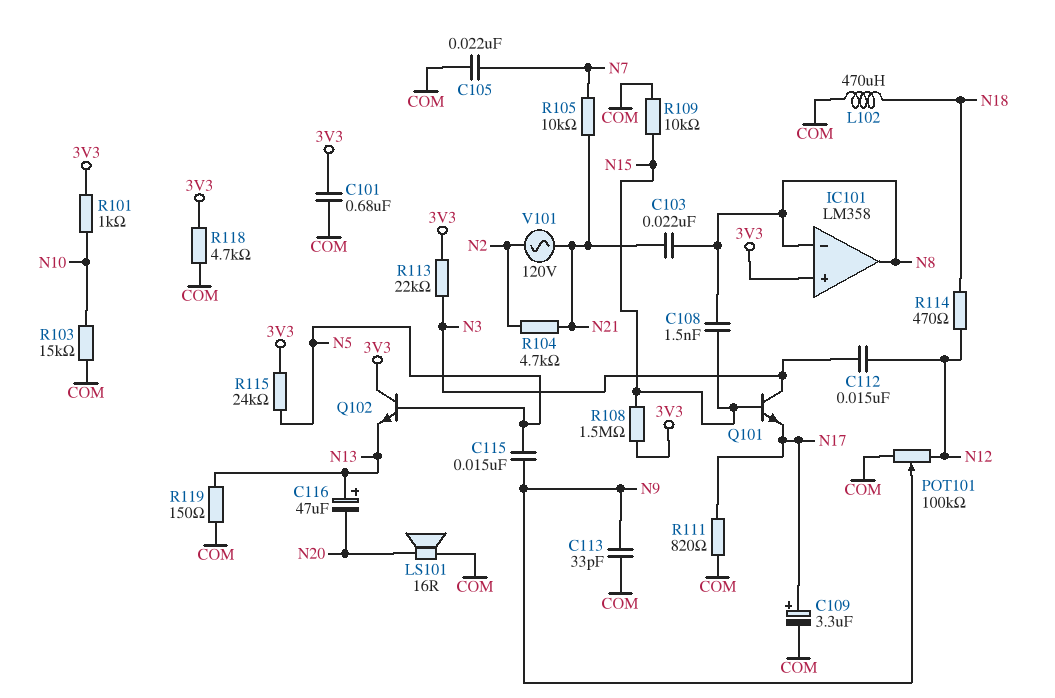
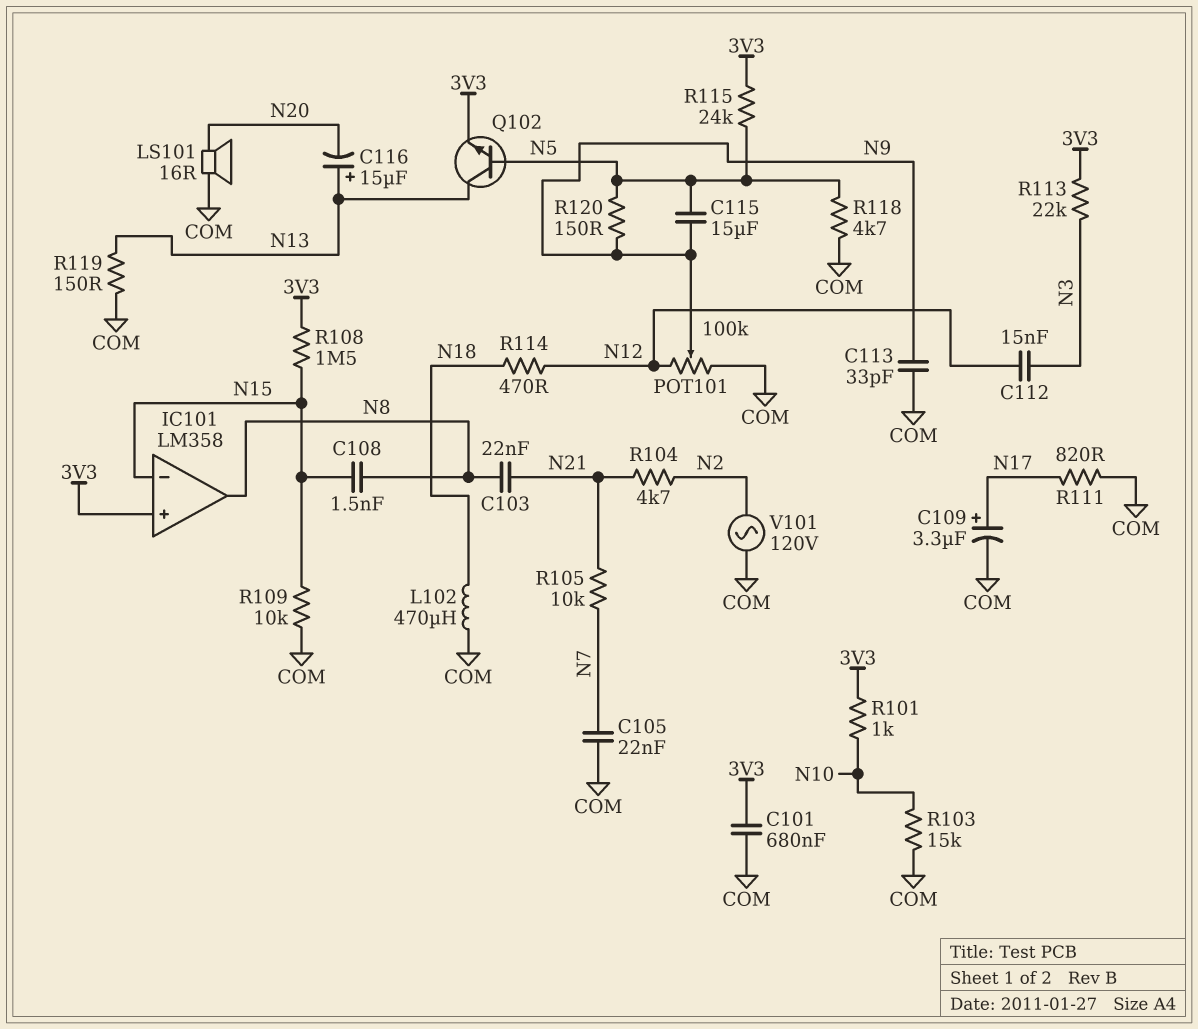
C115: 15nF (N5, N9) -> 15uF (N5, N9)
C116: 47uF (plus N13, minus N20) -> 15uF (plus N13, minus N20)
IC101 pin in-: N8 -> N15
Q101: NPN (B N15, C N3, E N17) -> none
Q102: NPN (B N5, C 3V3, E N13) -> NPN (B N5, C N13, E 3V3)
R118: 4.7k (3V3, COM) -> 4.7k (COM, N5)
R120: none -> 150 (N5, N9)
V101: AC 120V (N2, N21) -> AC 120V (COM, N2)

